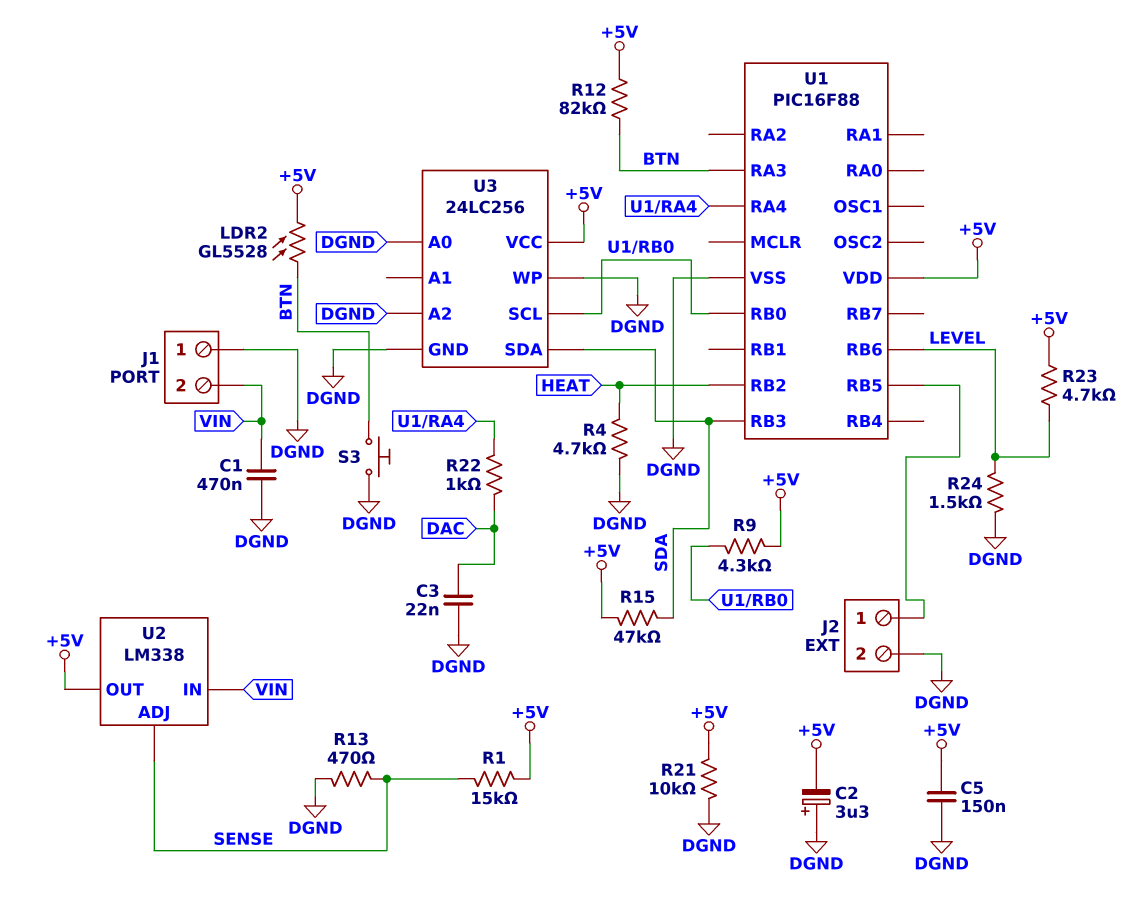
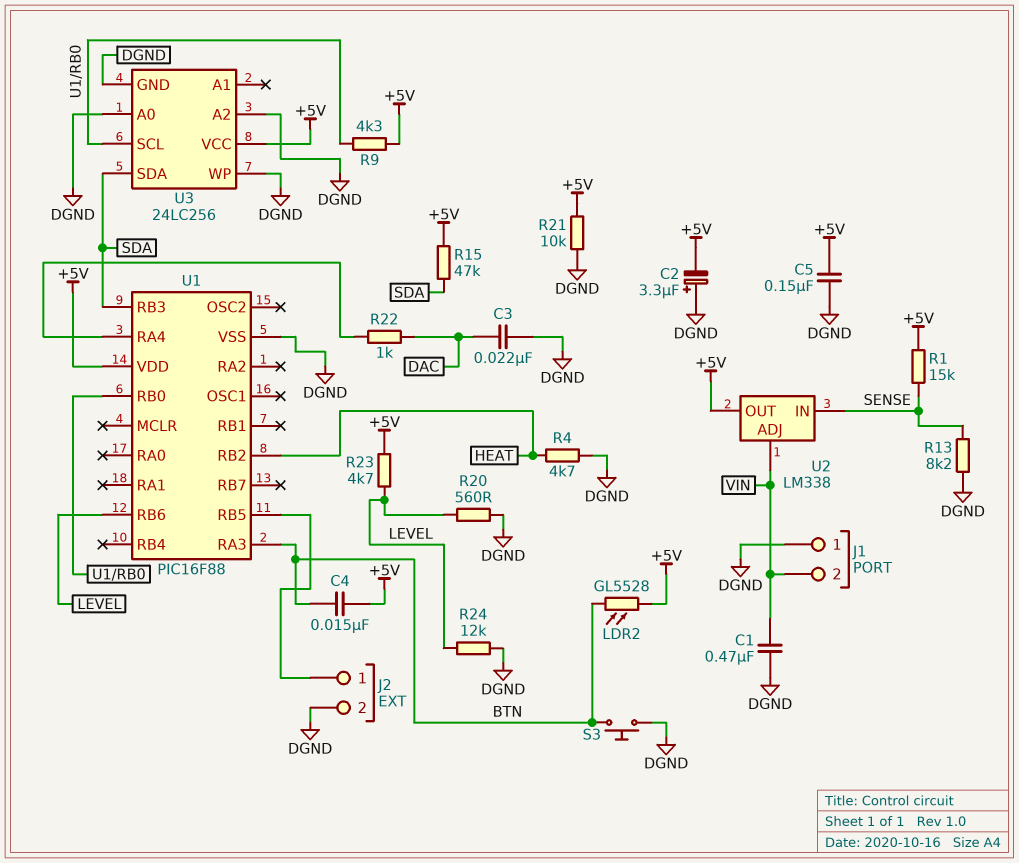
C4: none -> 15nF (+5V, BTN)
R12: 82k (+5V, BTN) -> none
R13: 470 (DGND, SENSE) -> 8.2k (DGND, SENSE)
R20: none -> 560 (DGND, LEVEL)
R24: 1.5k (DGND, LEVEL) -> 12k (DGND, LEVEL)
U2 pin ADJ: SENSE -> VIN
U2 pin IN: VIN -> SENSE

